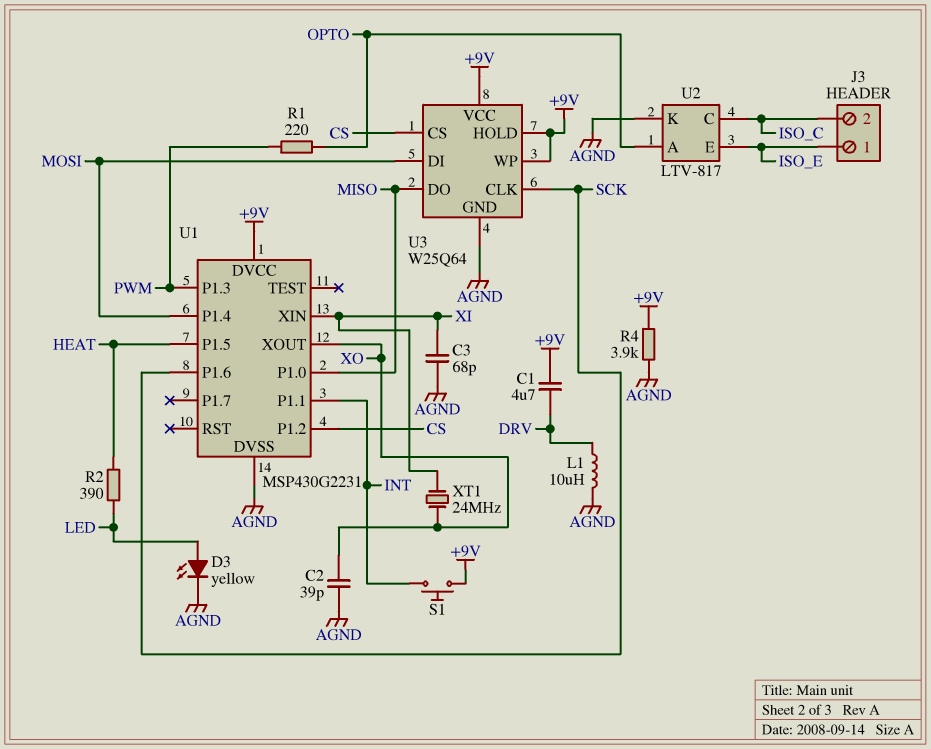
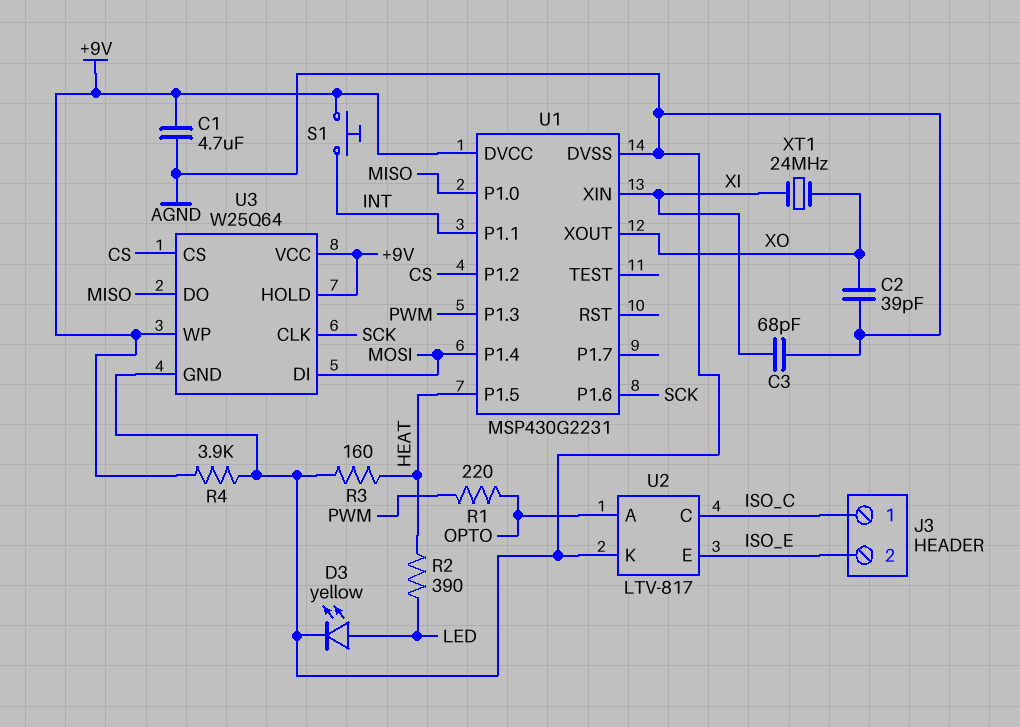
C1: 4.7uF (+9V, DRV) -> 4.7uF (+9V, AGND)
J3 pin 1: ISO_E -> ISO_C
J3 pin 2: ISO_C -> ISO_E
L1: 10uH (AGND, DRV) -> none
R3: none -> 160 (AGND, HEAT)

